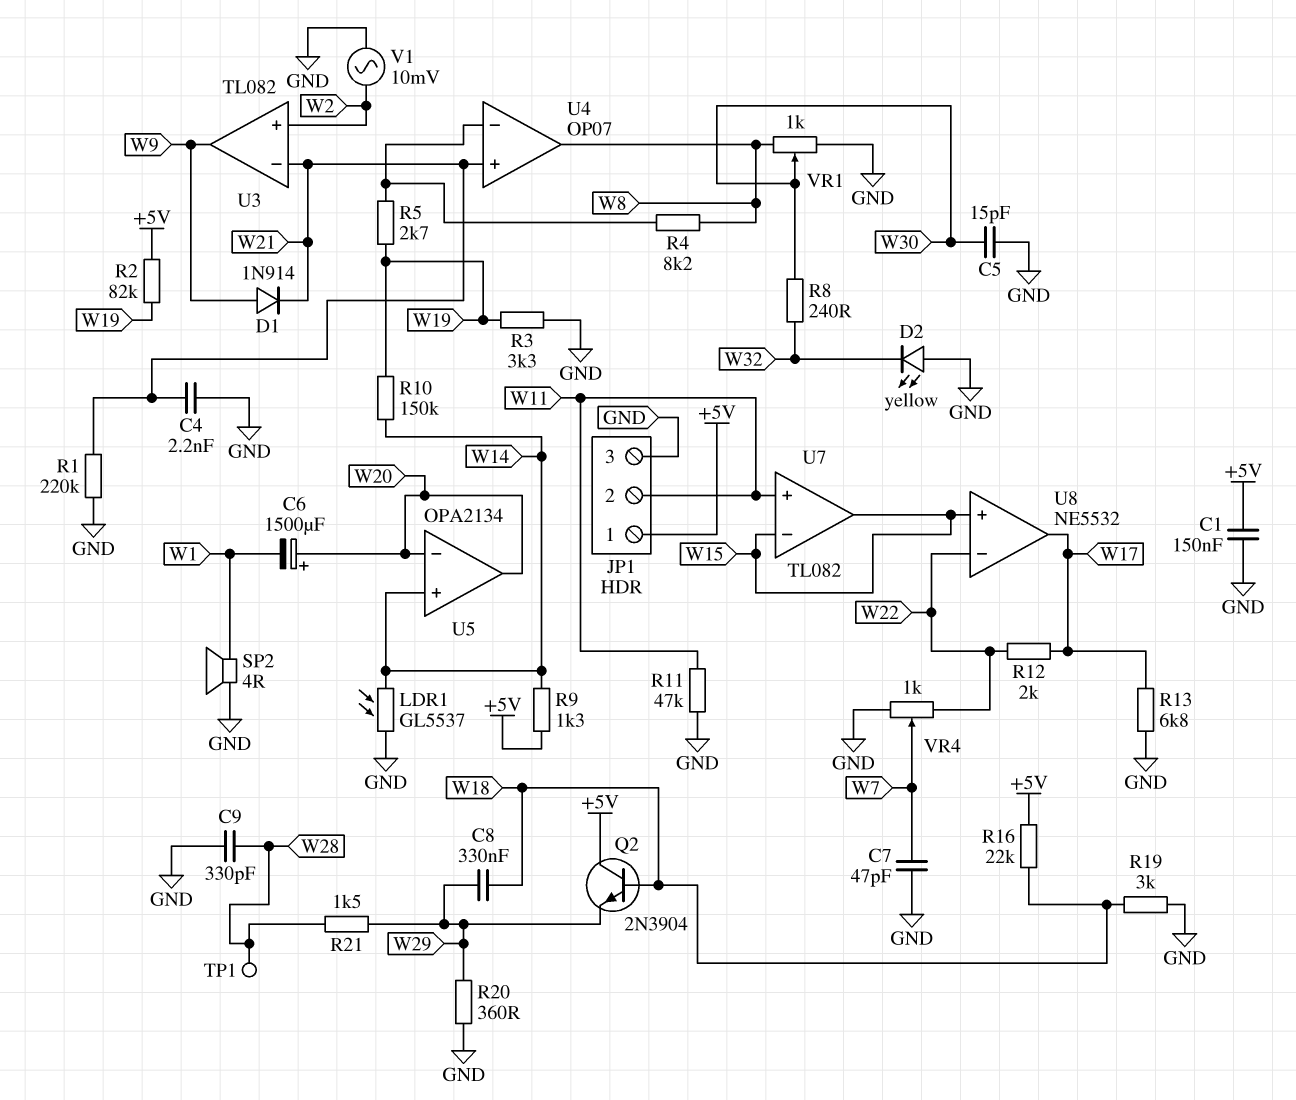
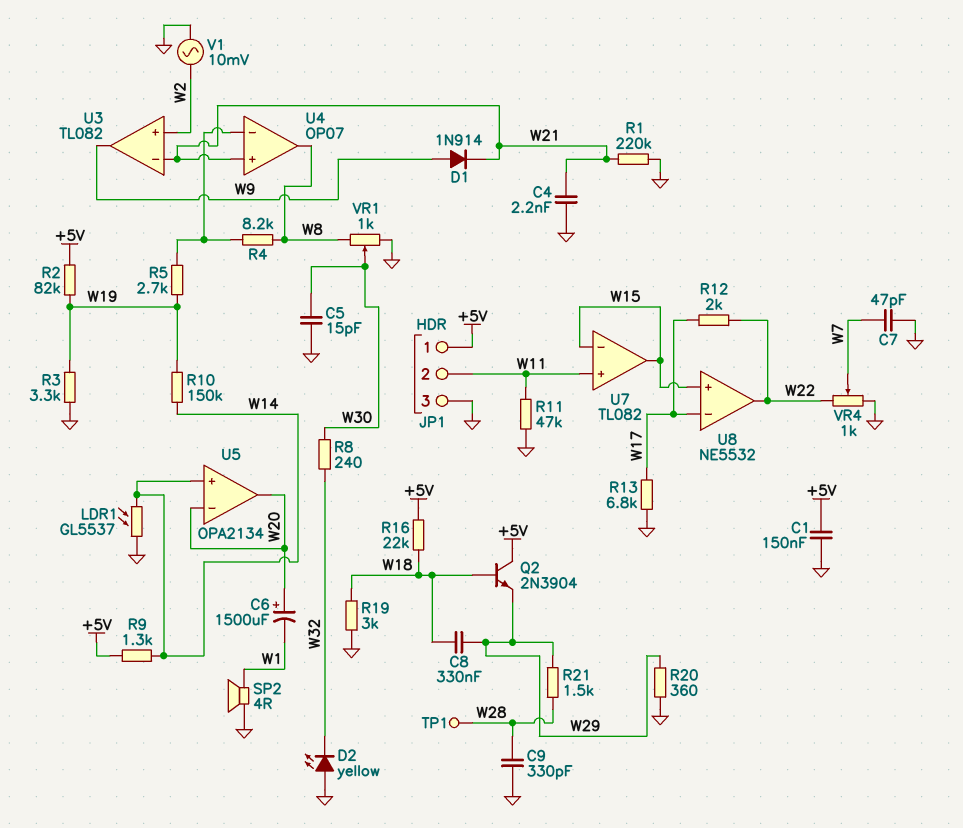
U8 pin in-: W22 -> W17
U8 pin out: W17 -> W22

